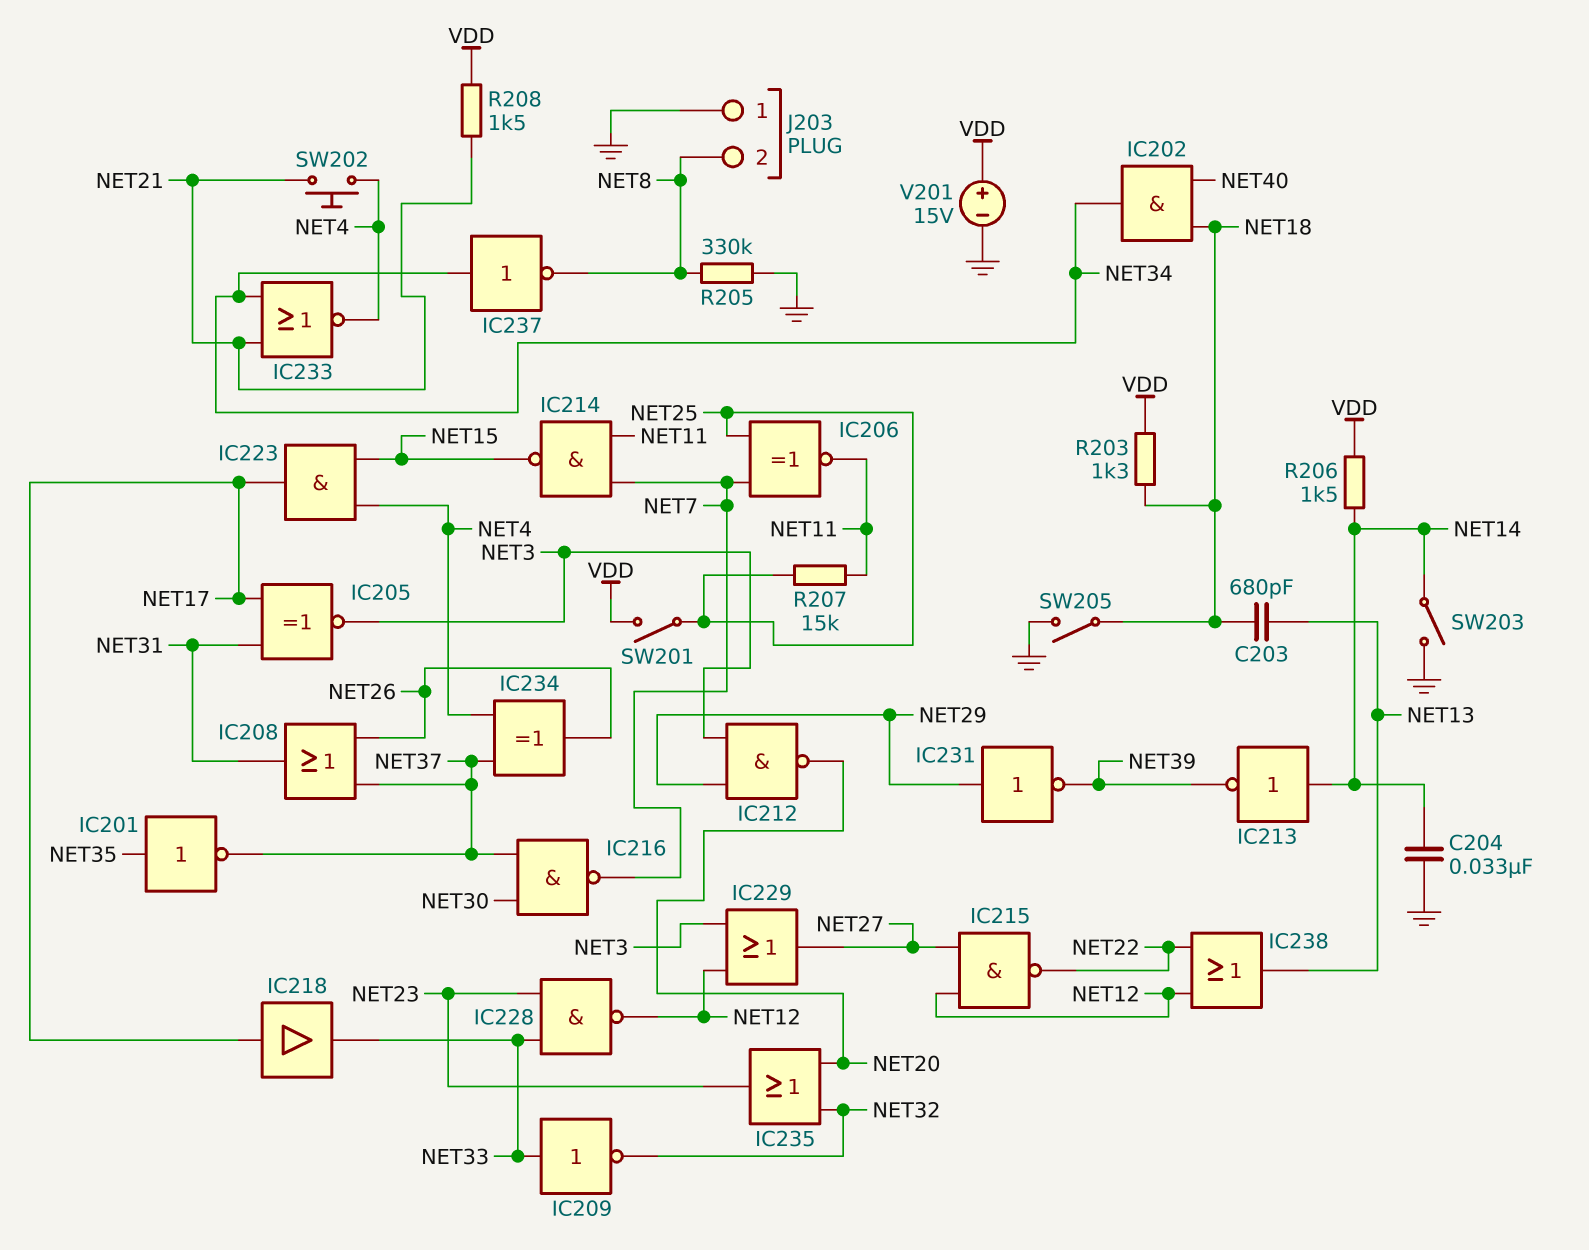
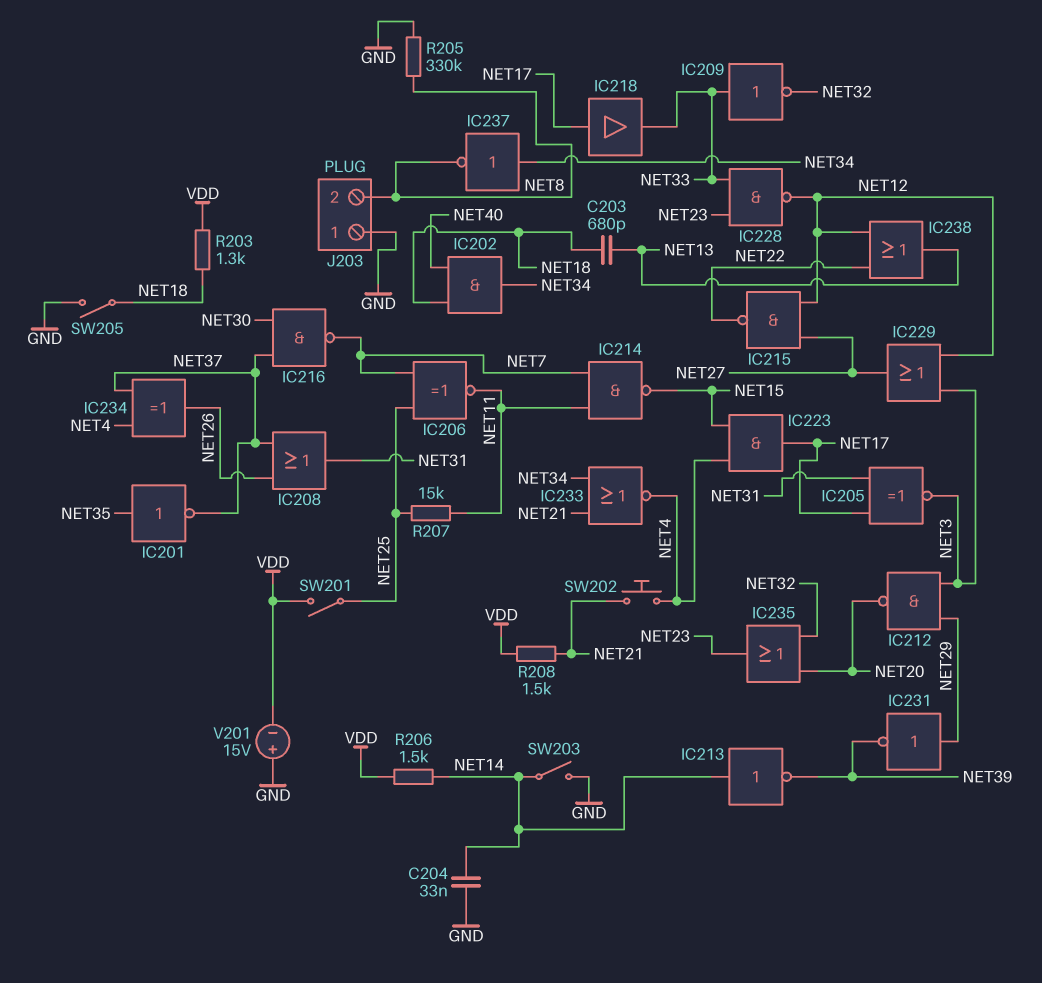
V201: 15V (plus VDD, minus GND) -> 15V (plus GND, minus VDD)

